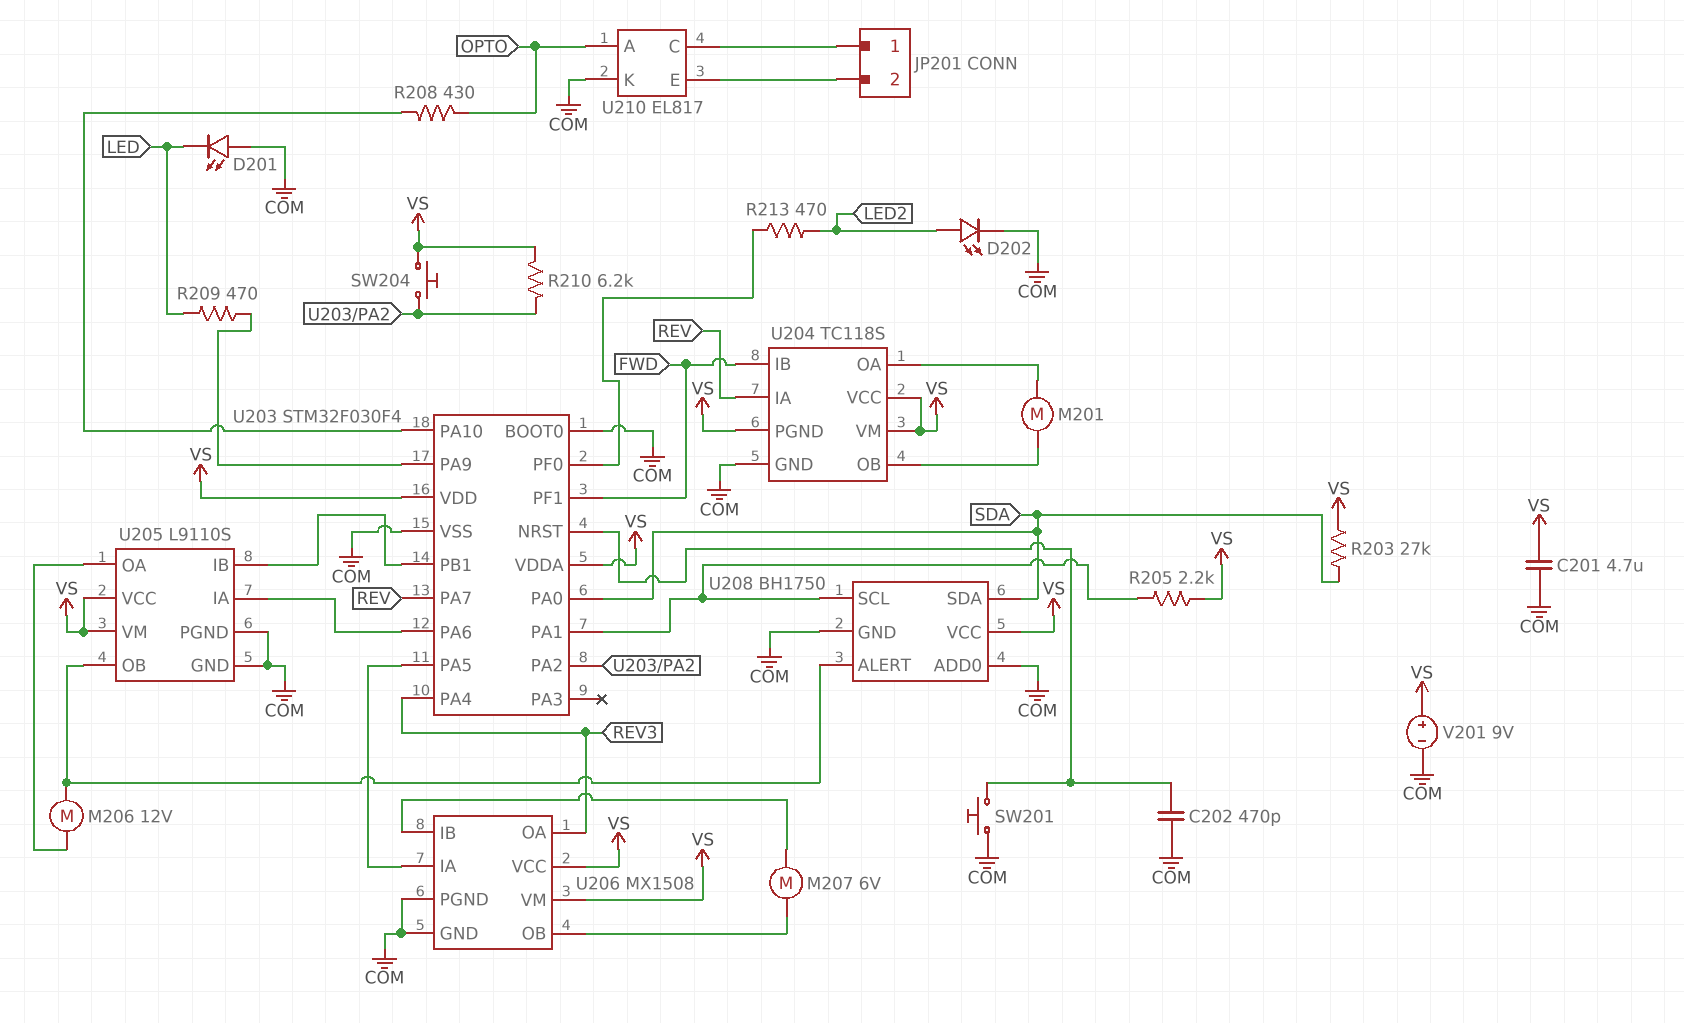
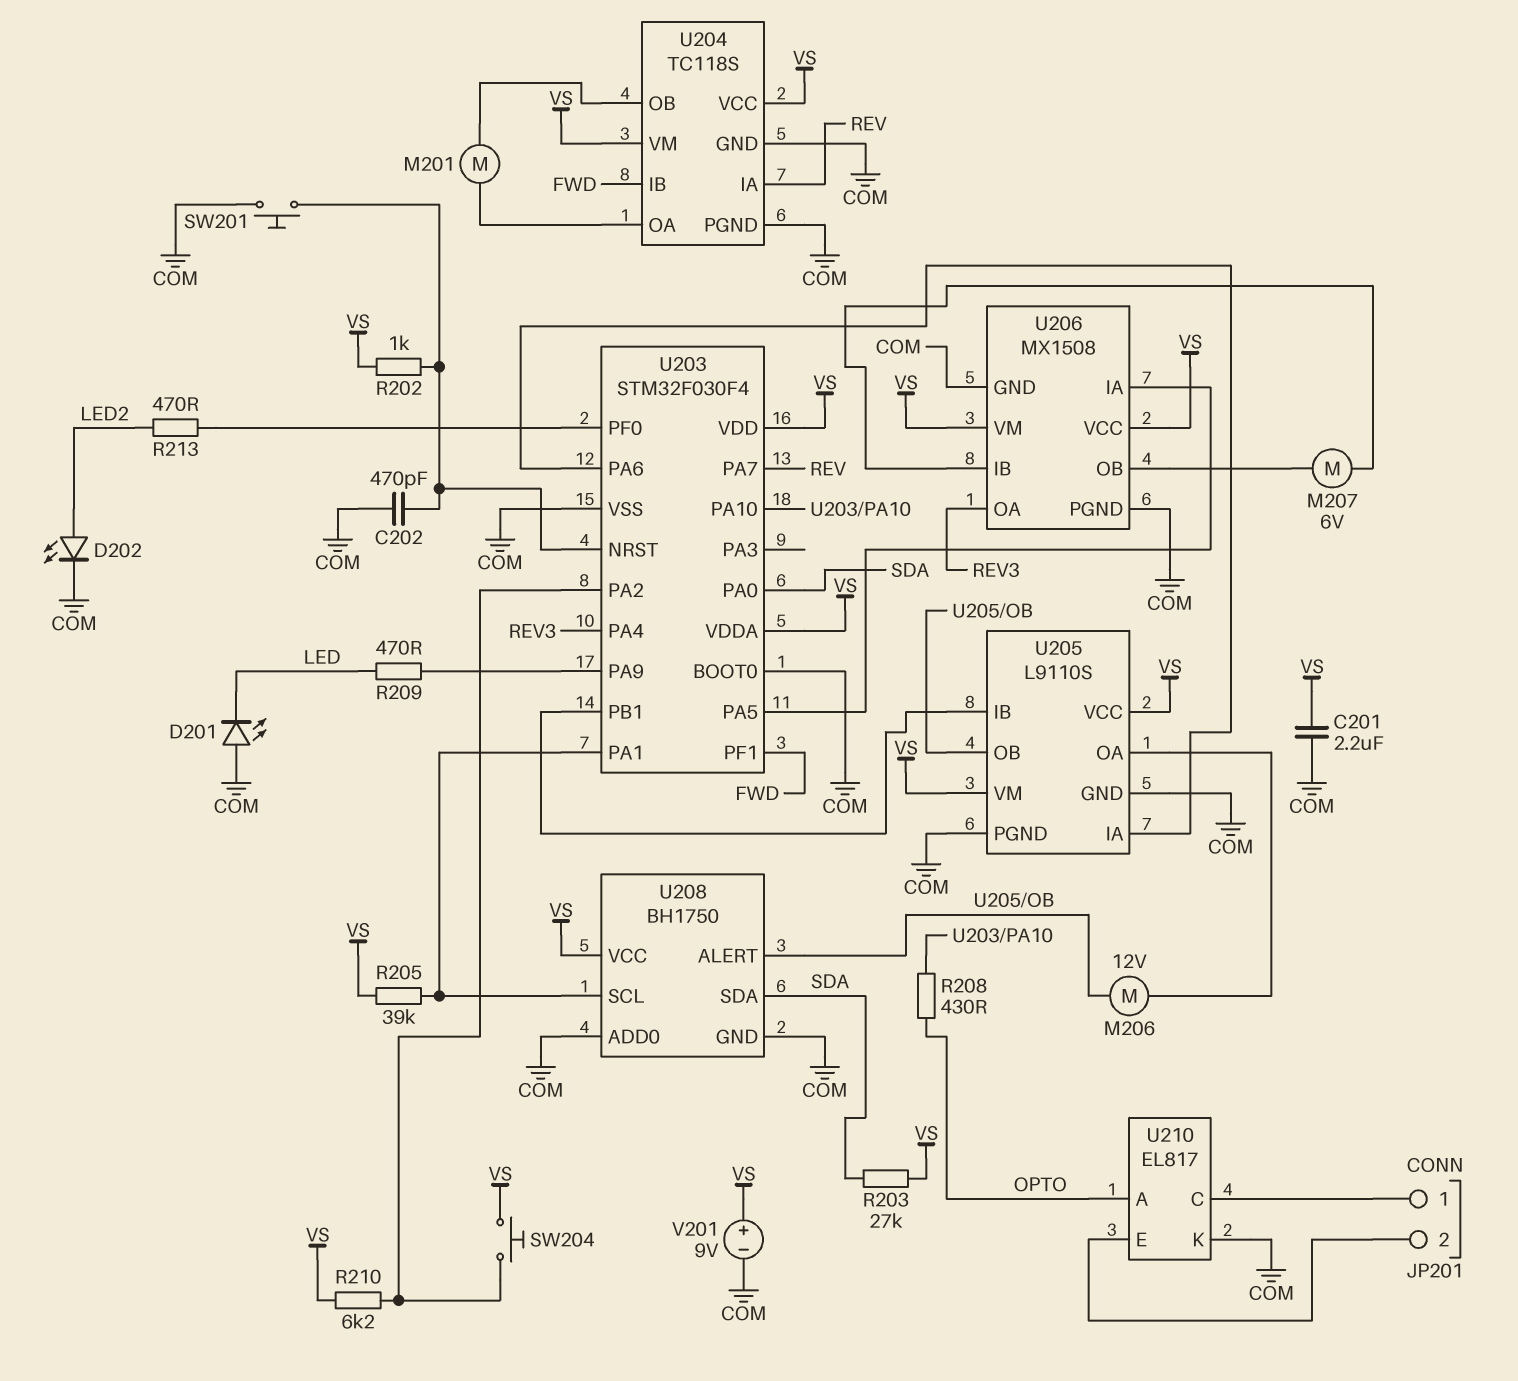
C201: 4.7uF (COM, VS) -> 2.2uF (COM, VS)
R202: none -> 1k (U203/NRST, VS)
R205: 2.2k (U203/PA1, VS) -> 39k (U203/PA1, VS)
U204 pin PGND: VS -> COM

